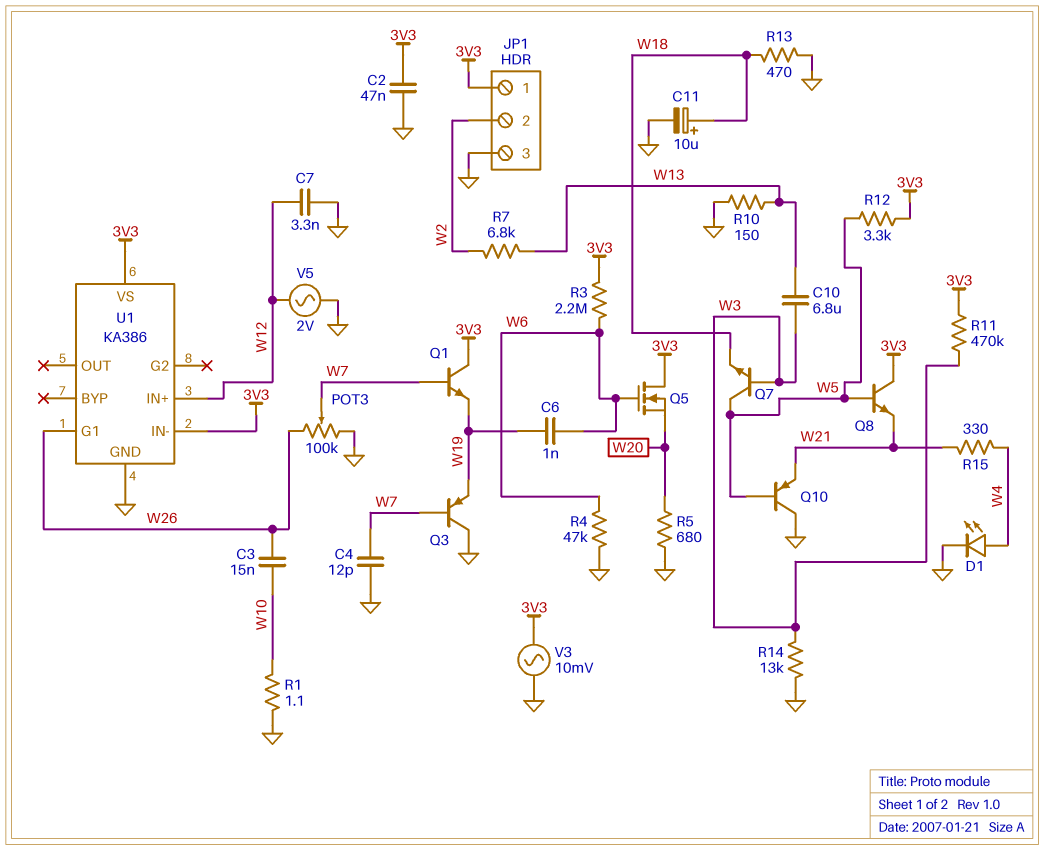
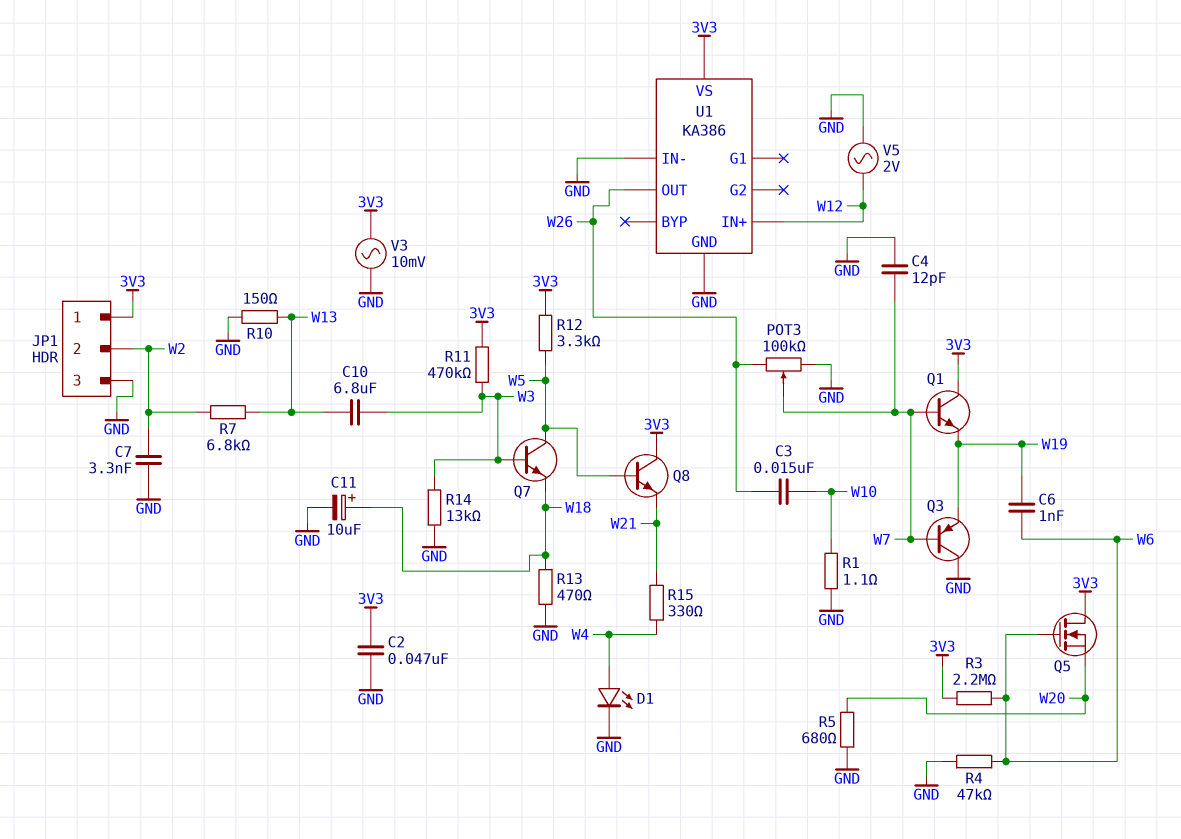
C7: 3.3nF (GND, W12) -> 3.3nF (GND, W2)
Q10: PNP (B W5, C GND, E W21) -> none
U1 pin G1: W26 -> none
U1 pin IN-: 3V3 -> GND
U1 pin OUT: none -> W26

